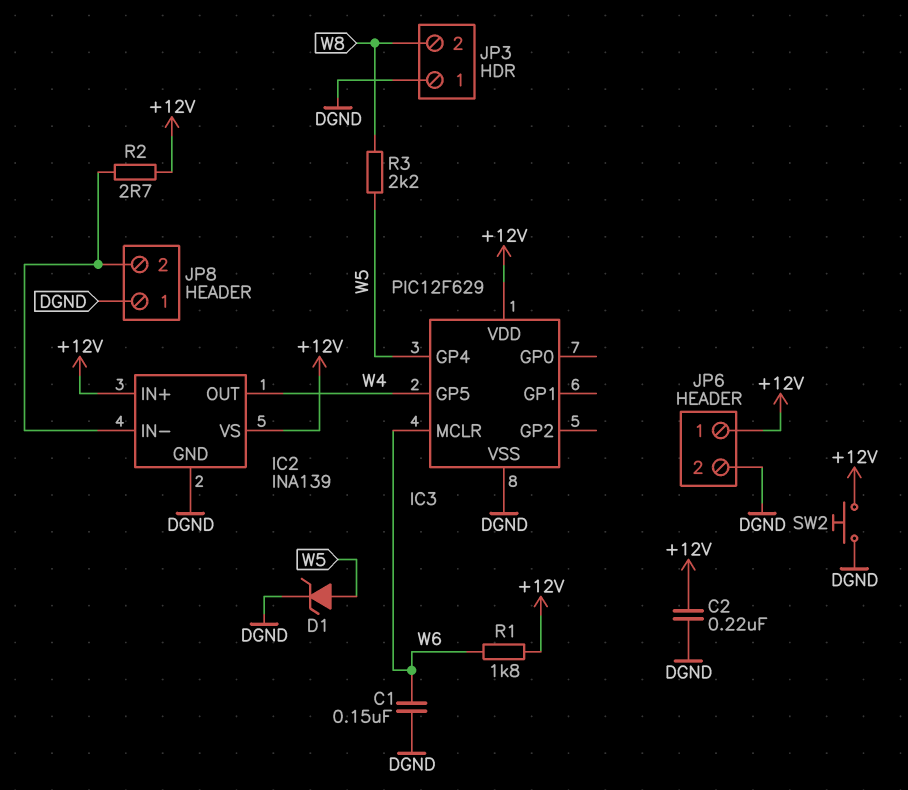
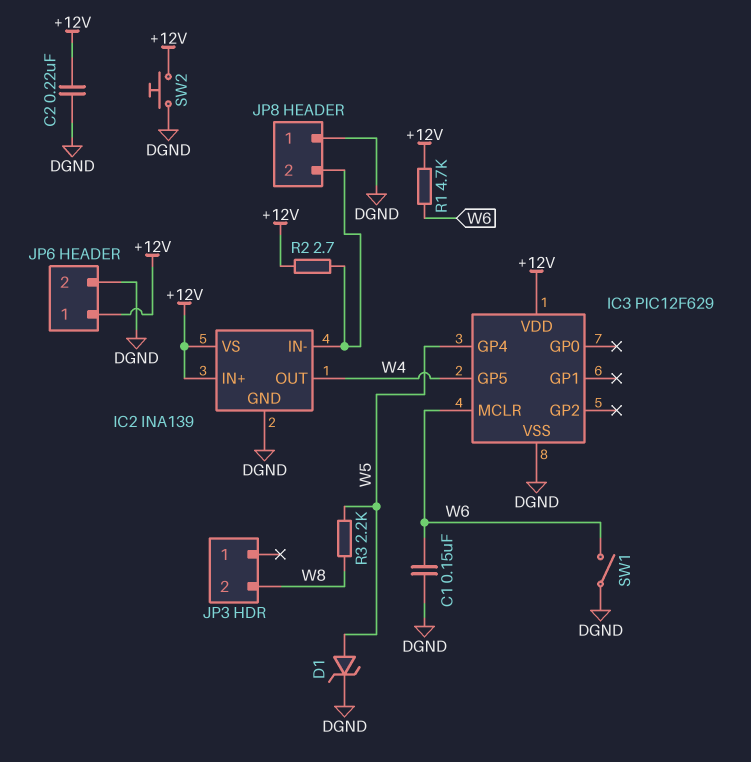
JP3 pin 1: DGND -> none
R1: 1.8k (+12V, W6) -> 4.7k (+12V, W6)
SW1: none -> switch (DGND, W6)

